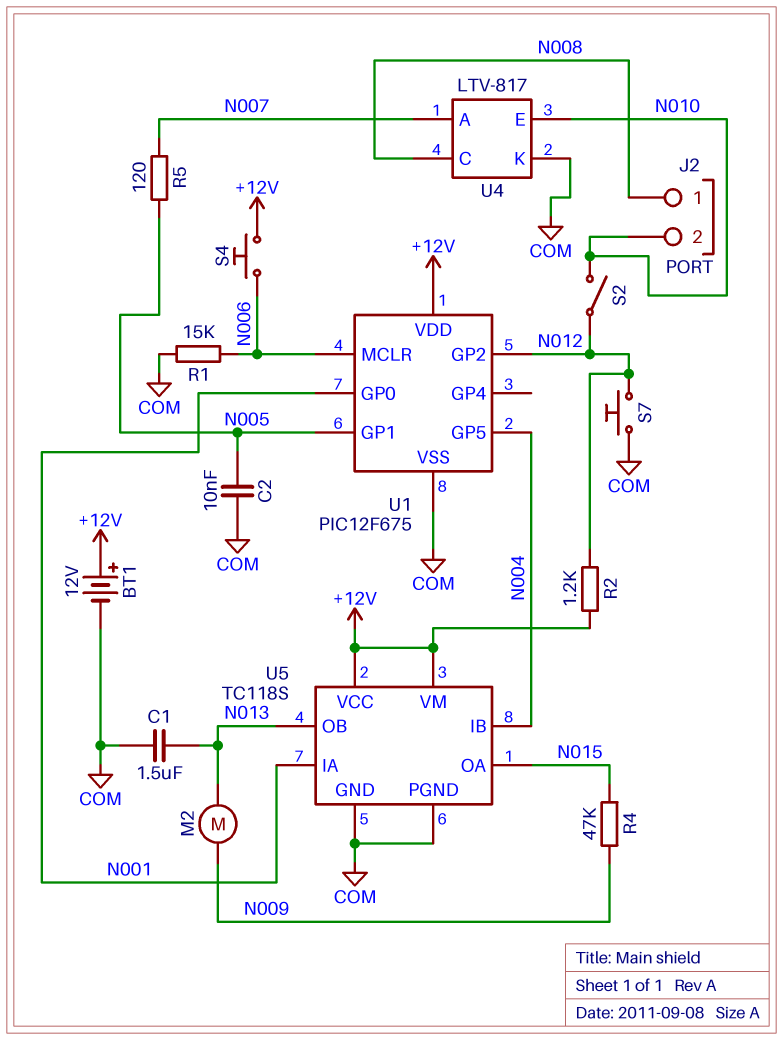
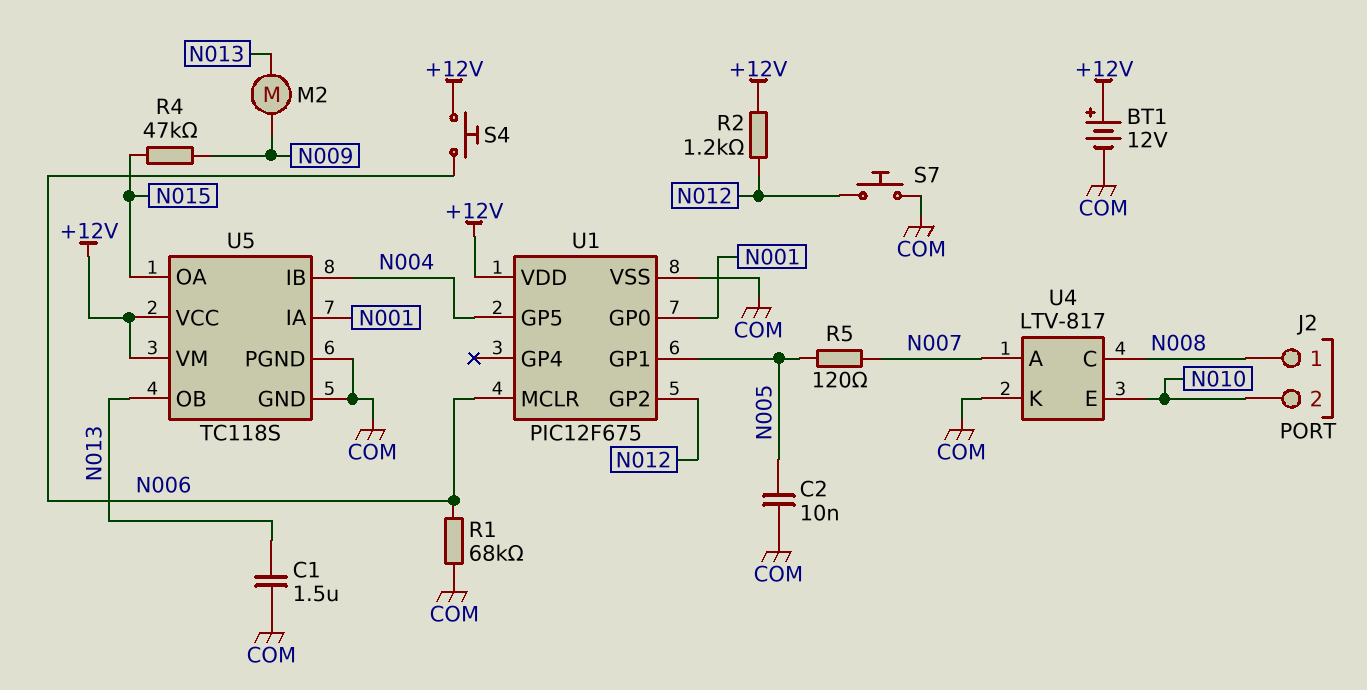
R1: 15k (COM, N006) -> 68k (COM, N006)
S2: switch (N010, N012) -> none

